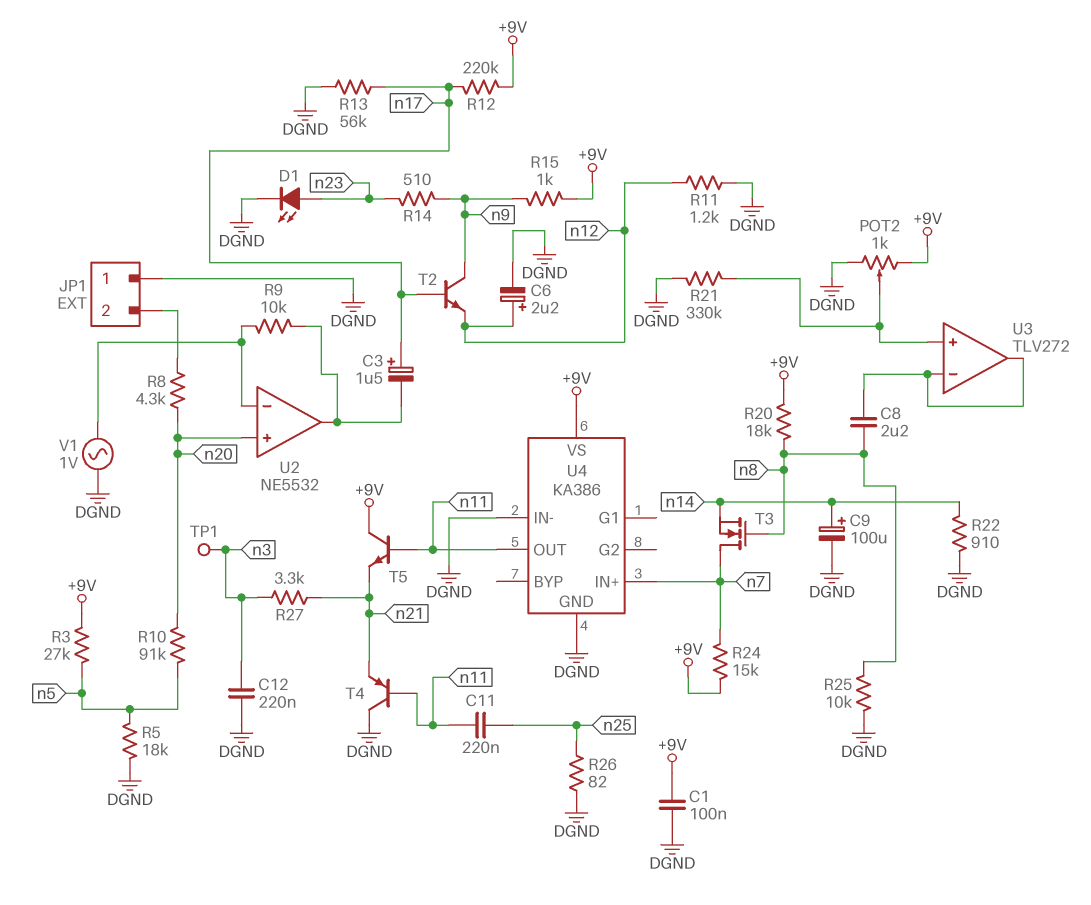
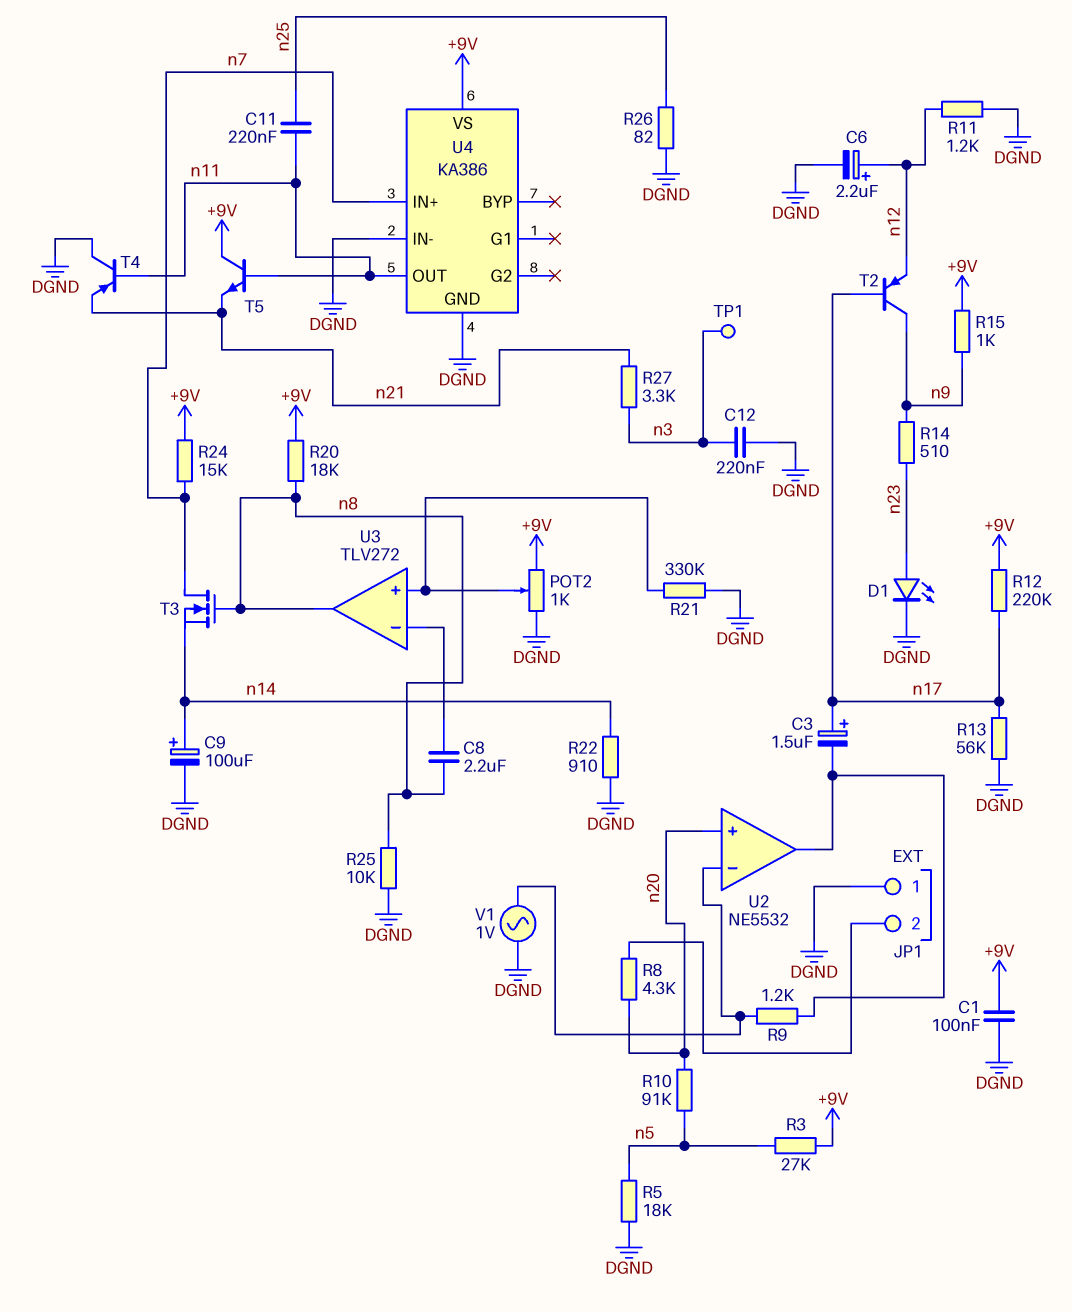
R9: 10k (U2/in-, U2/out) -> 1.2k (U2/in-, U2/out)
T2: NPN (B n17, C n9, E n12) -> PNP (B n17, C n9, E n12)
U3 pin out: U3/in- -> n8

